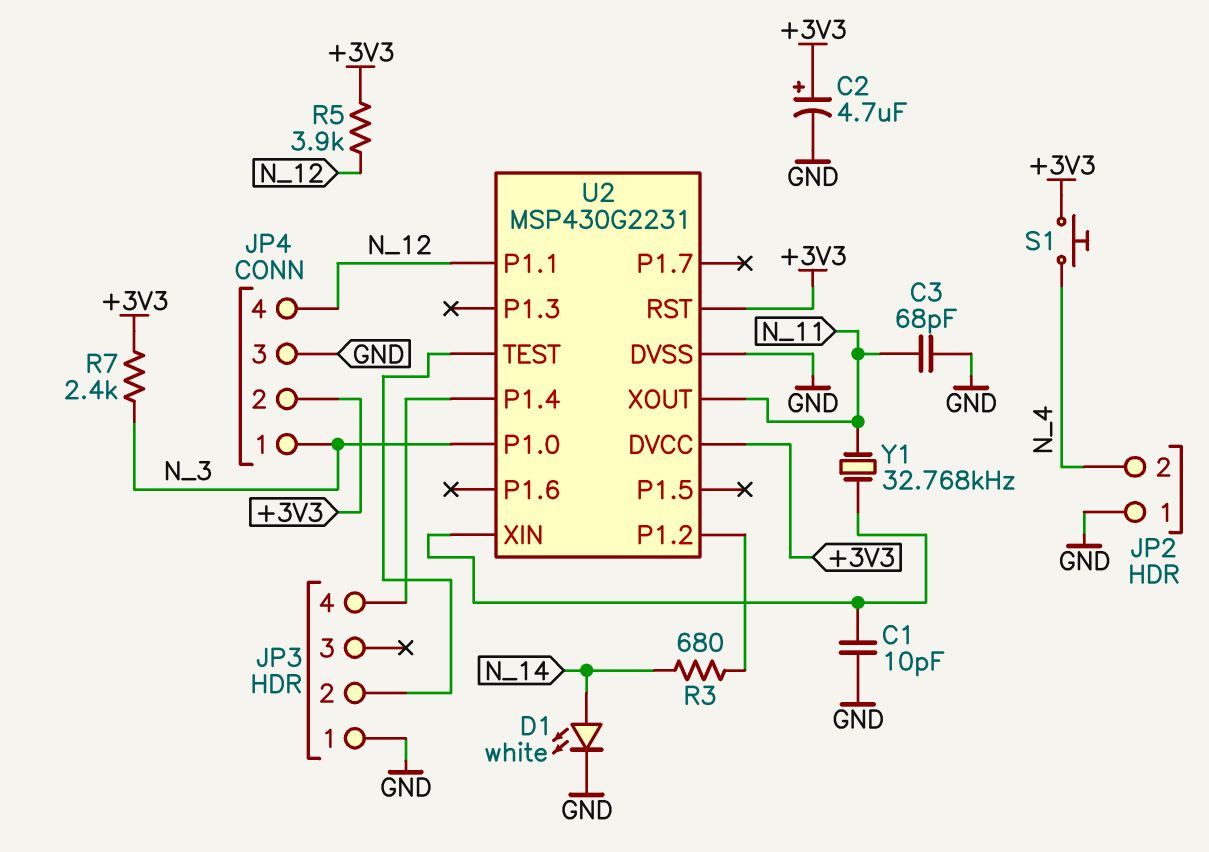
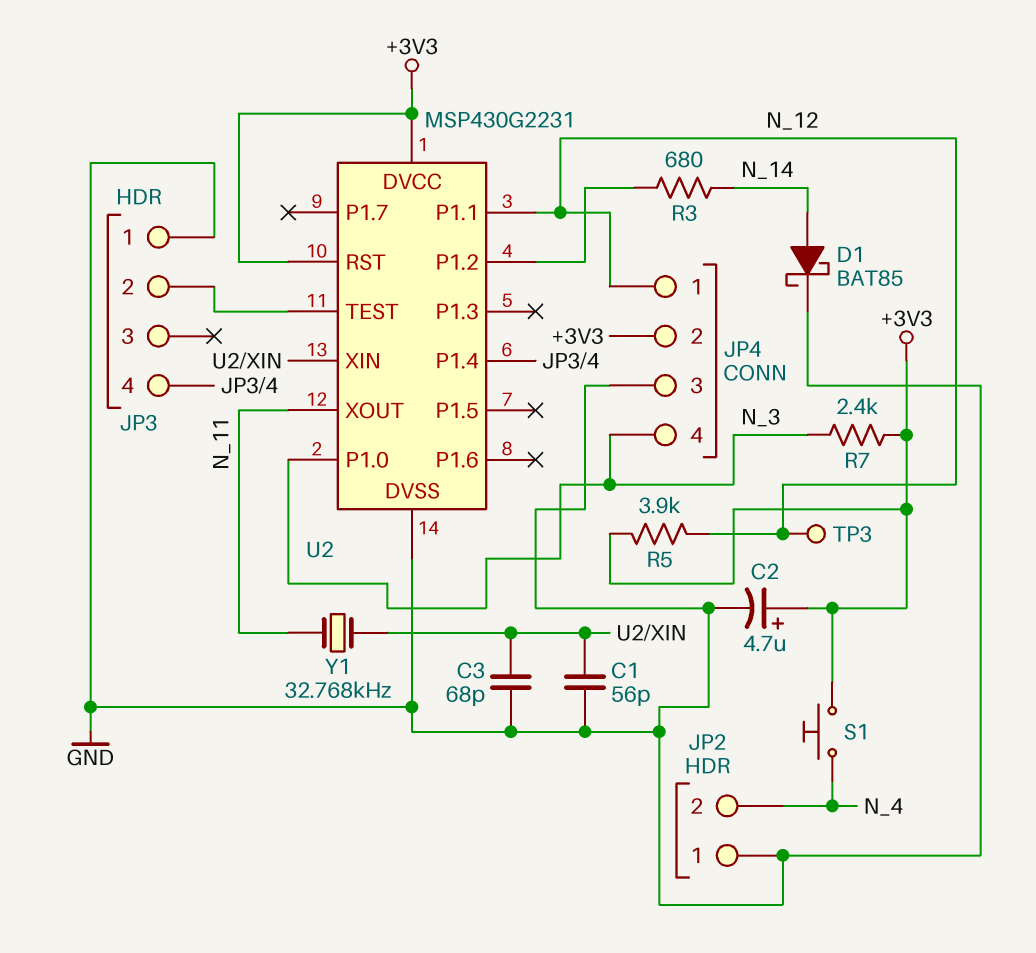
C1: 10pF (GND, U2/XIN) -> 56pF (GND, U2/XIN)
C3: 68pF (GND, N_11) -> 68pF (GND, U2/XIN)
D1: LED white (A N_14, K GND) -> schottky BAT85 (A N_14, K GND)
JP4 pin 1: N_3 -> N_12
JP4 pin 4: N_12 -> N_3
TP3: none -> test point (N_12)

